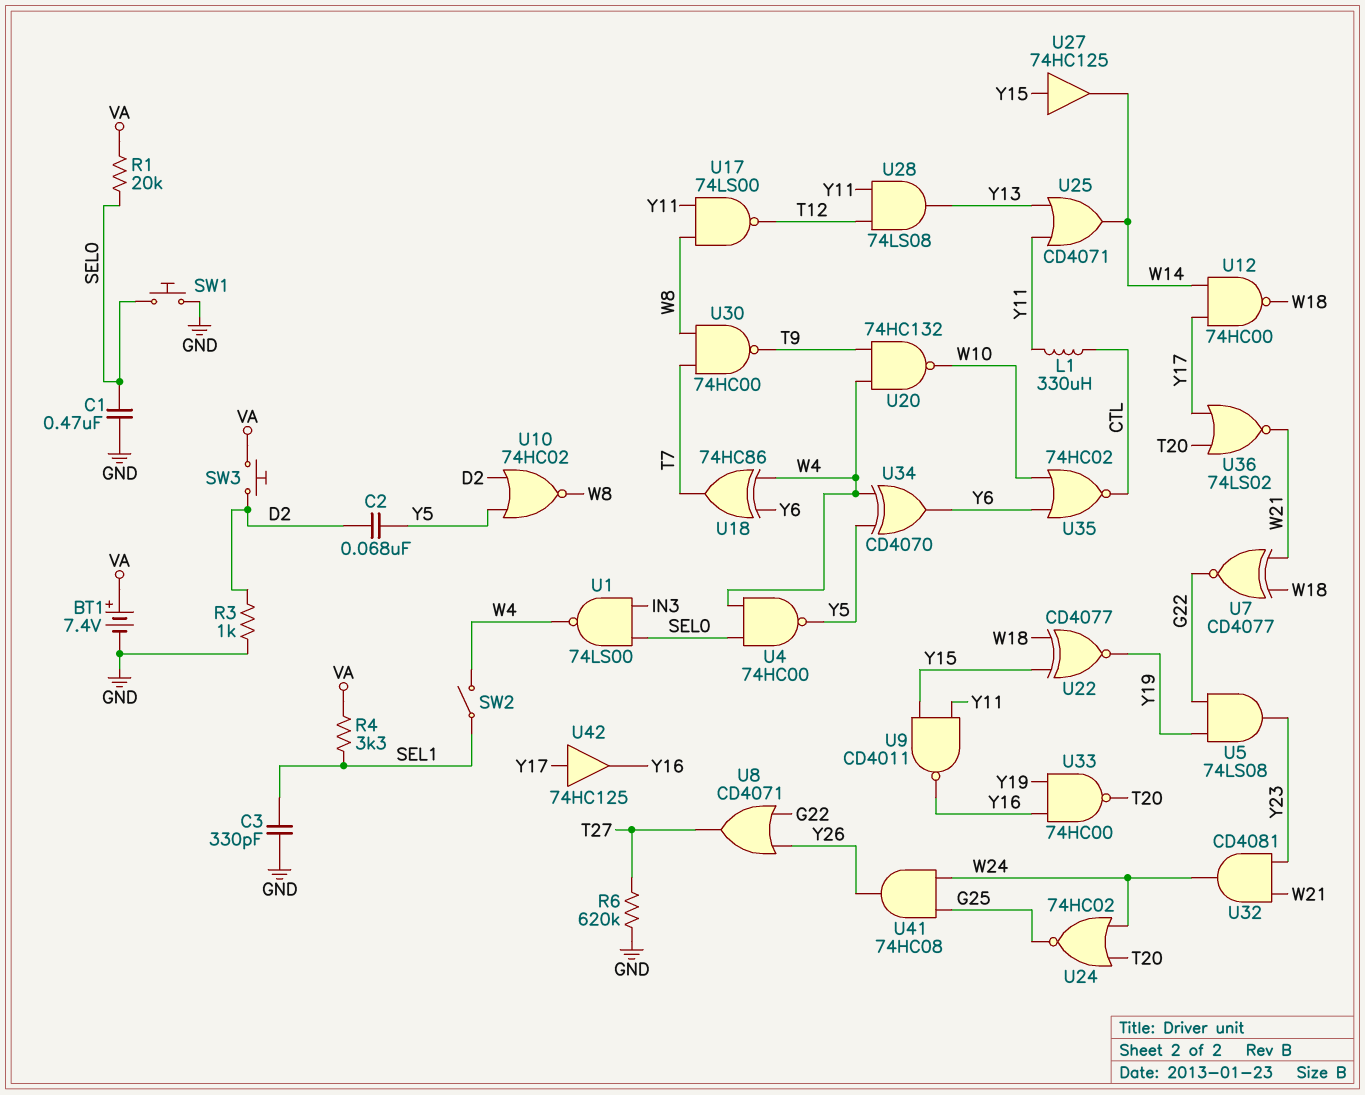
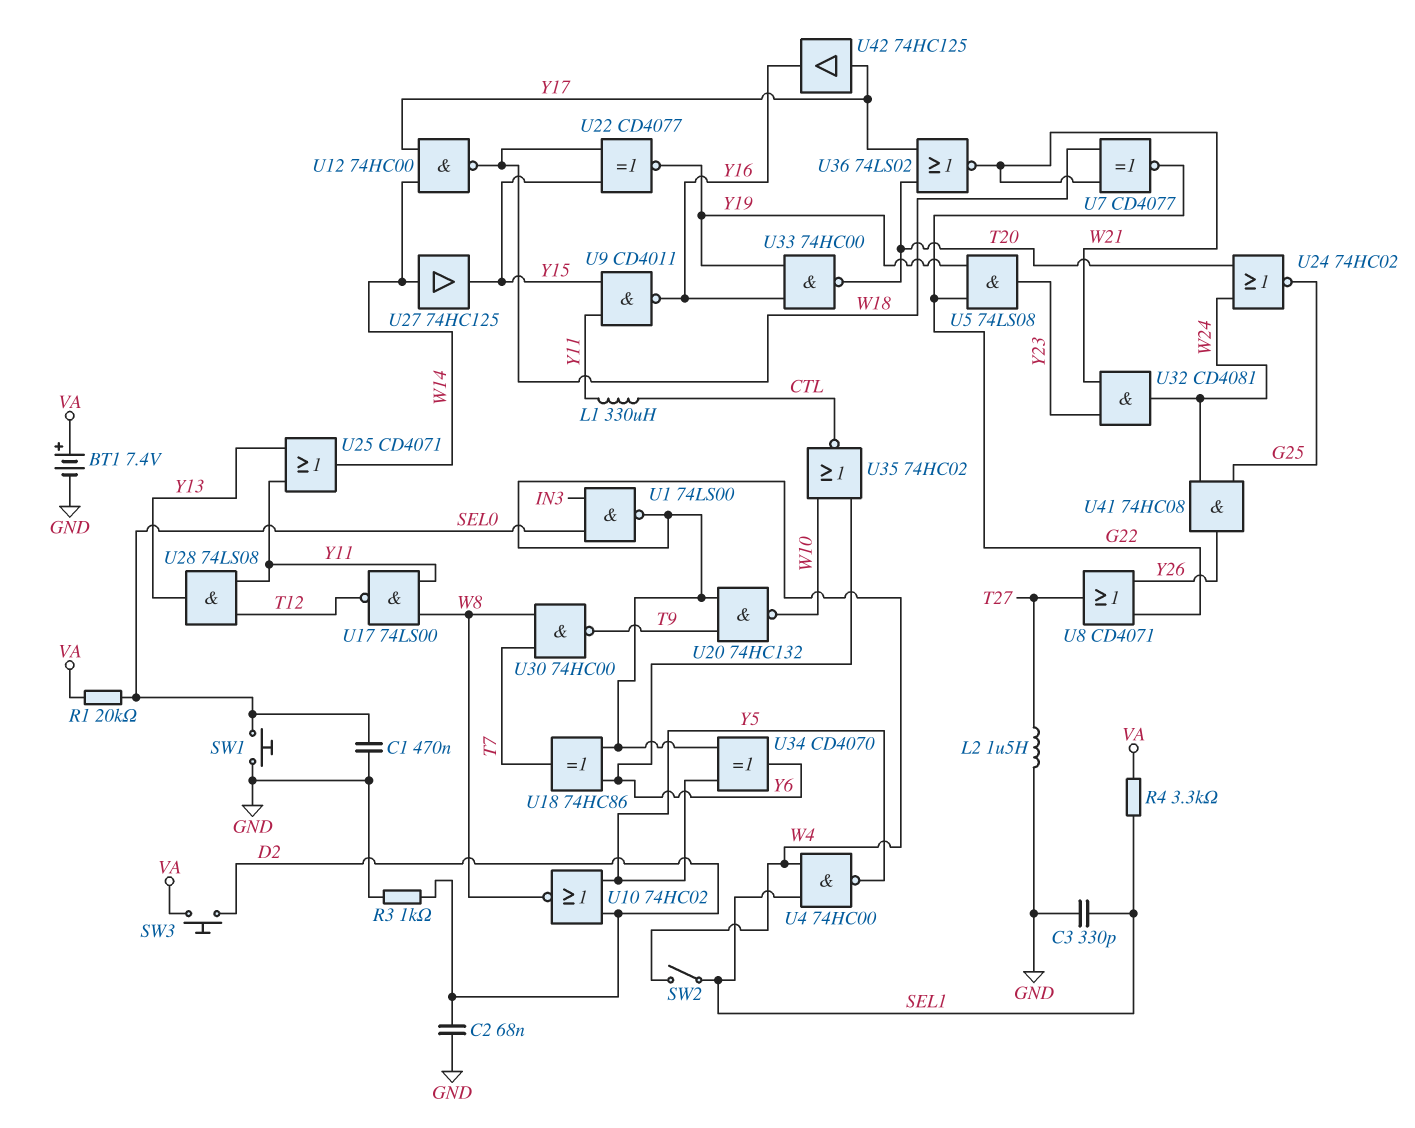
C2: 68nF (D2, Y5) -> 68nF (D2, GND)
L2: none -> 1.5uH (GND, T27)
R6: 620k (GND, T27) -> none
U4: NAND 74HC00 (in SEL0, in W4, out Y5) -> NAND 74HC00 (in SEL1, in W4, out Y5)
U27: buffer 74HC125 (in Y15, out W14) -> buffer 74HC125 (in W14, out Y15)

